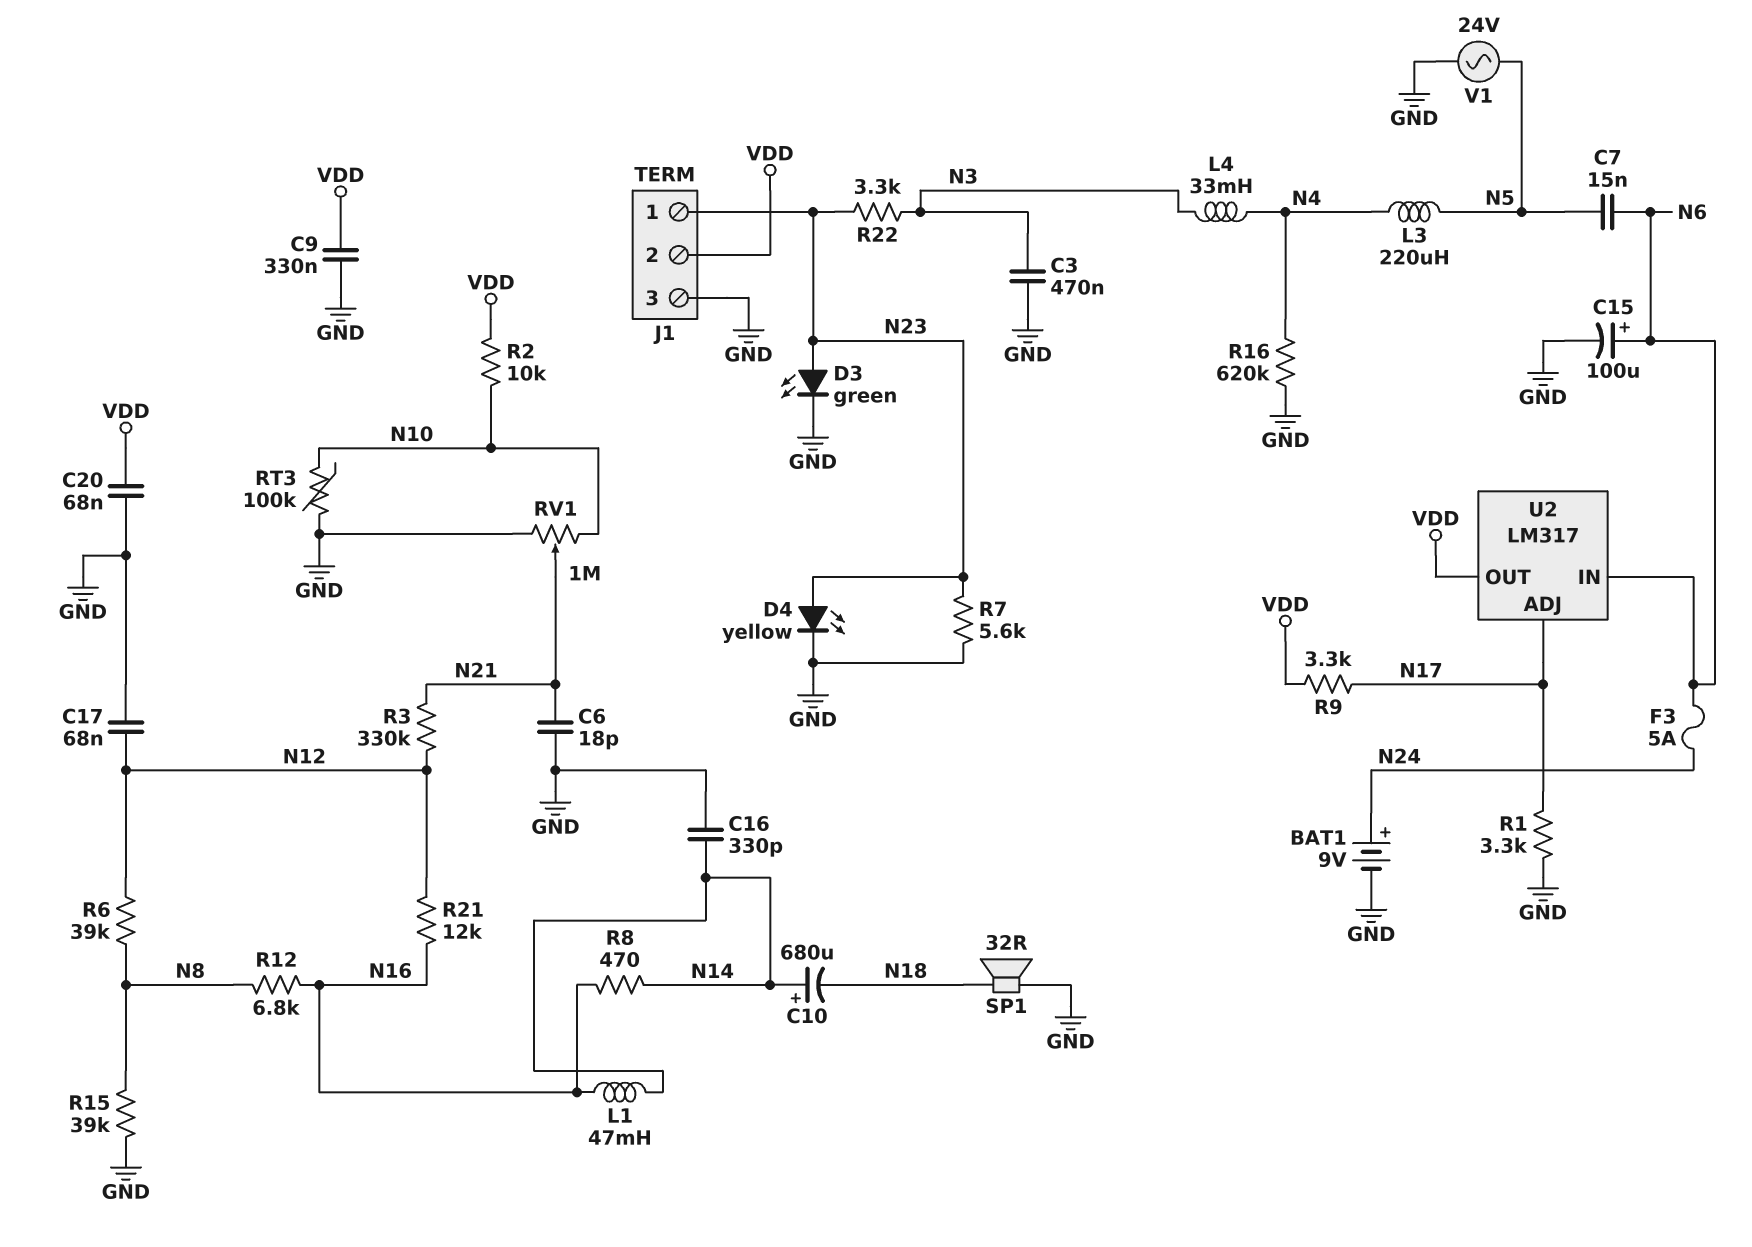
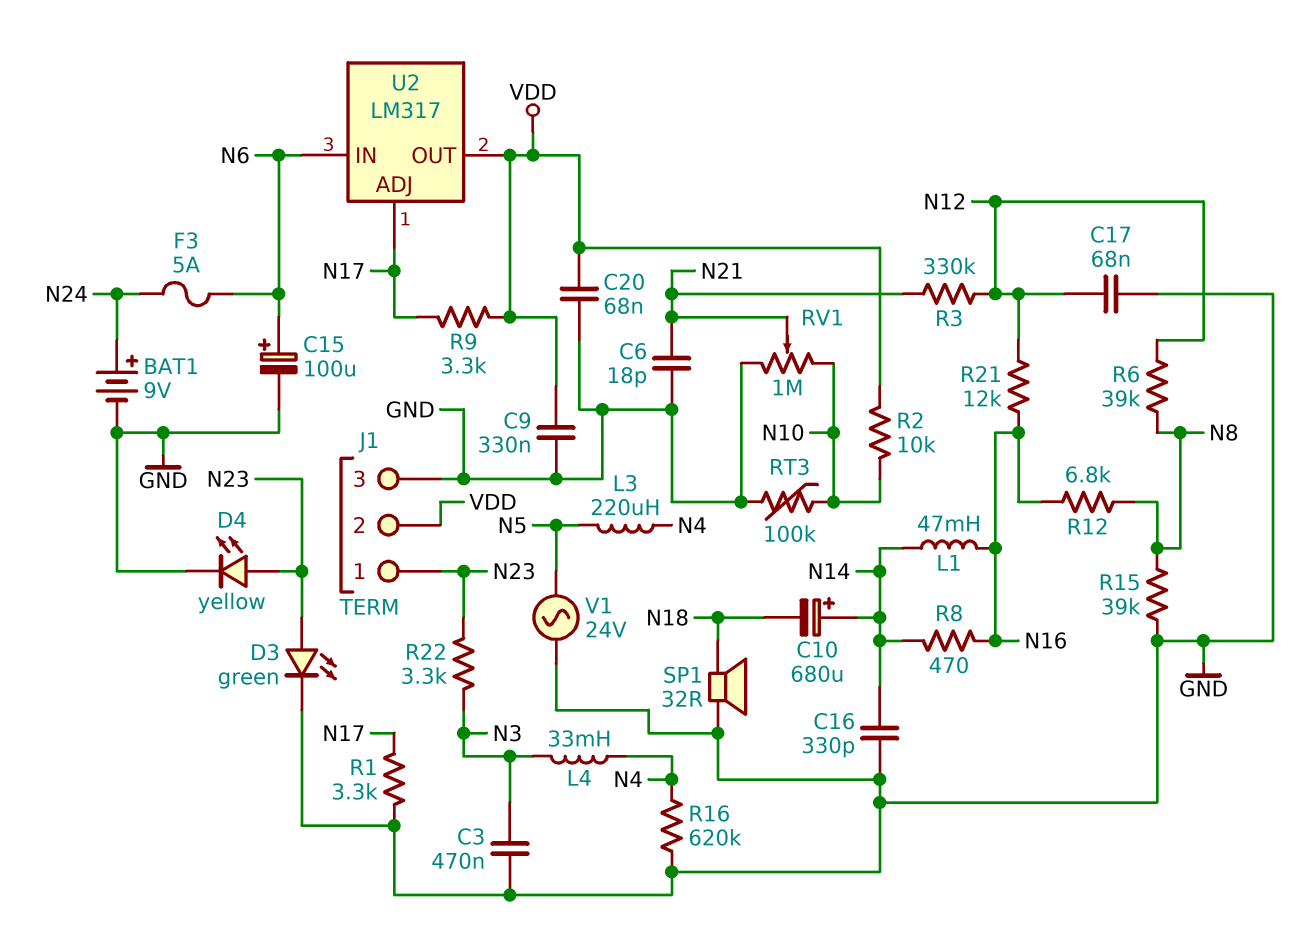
C7: 15nF (N5, N6) -> none
R7: 5.6k (GND, N23) -> none

